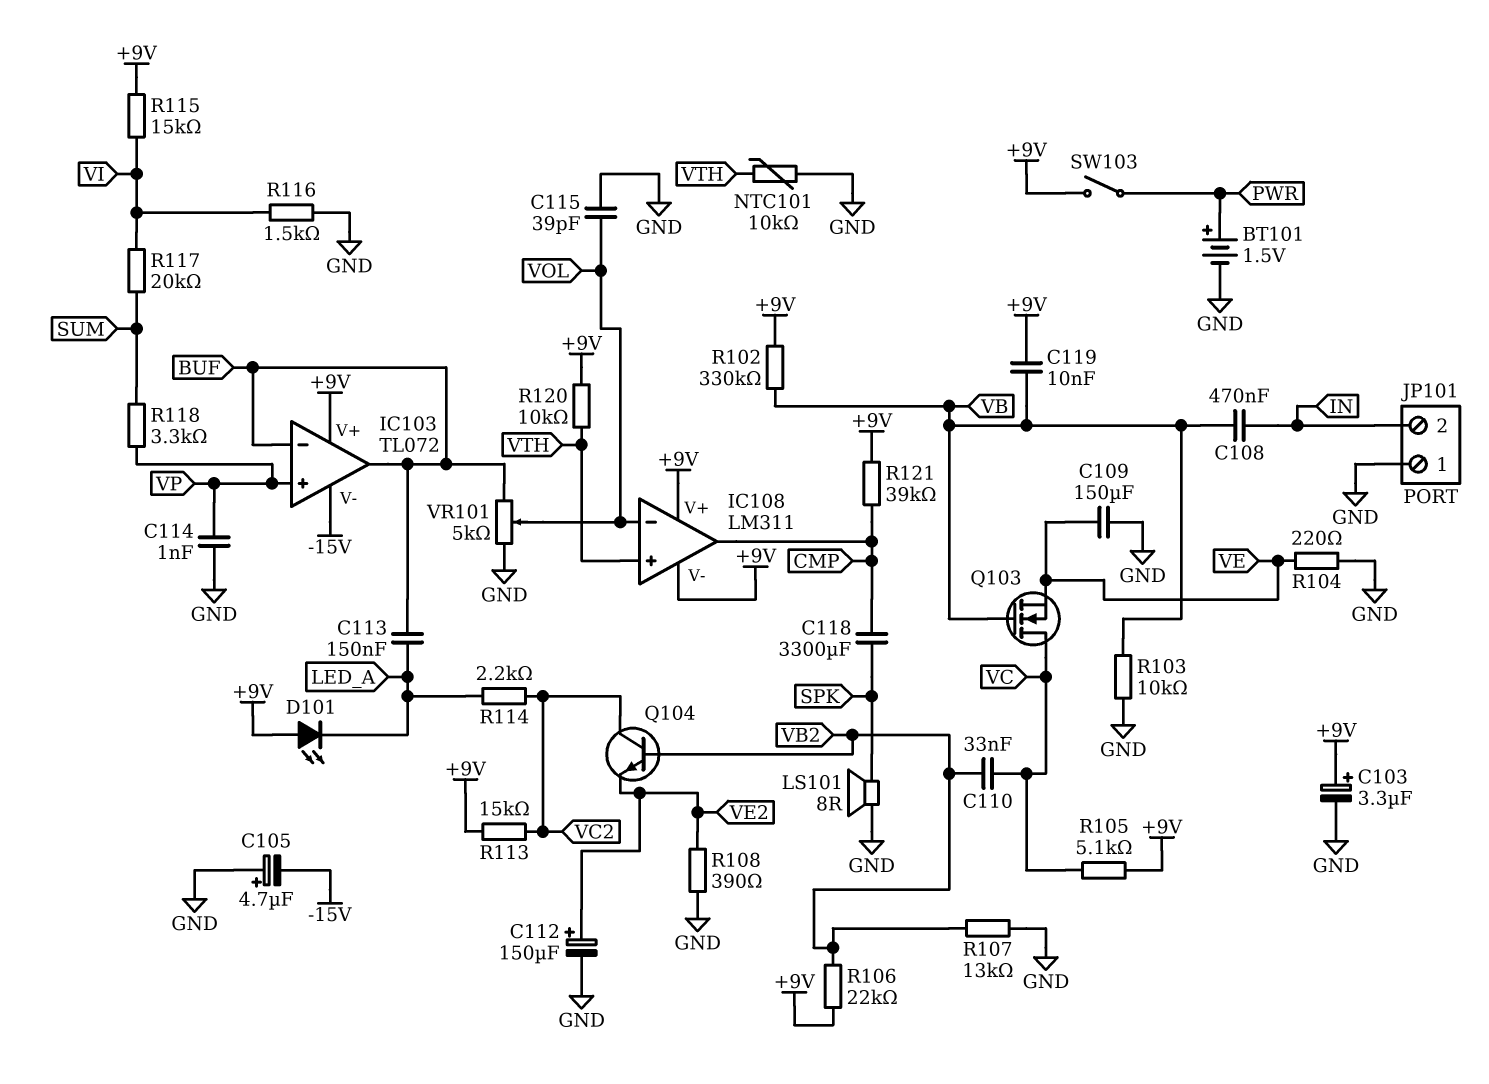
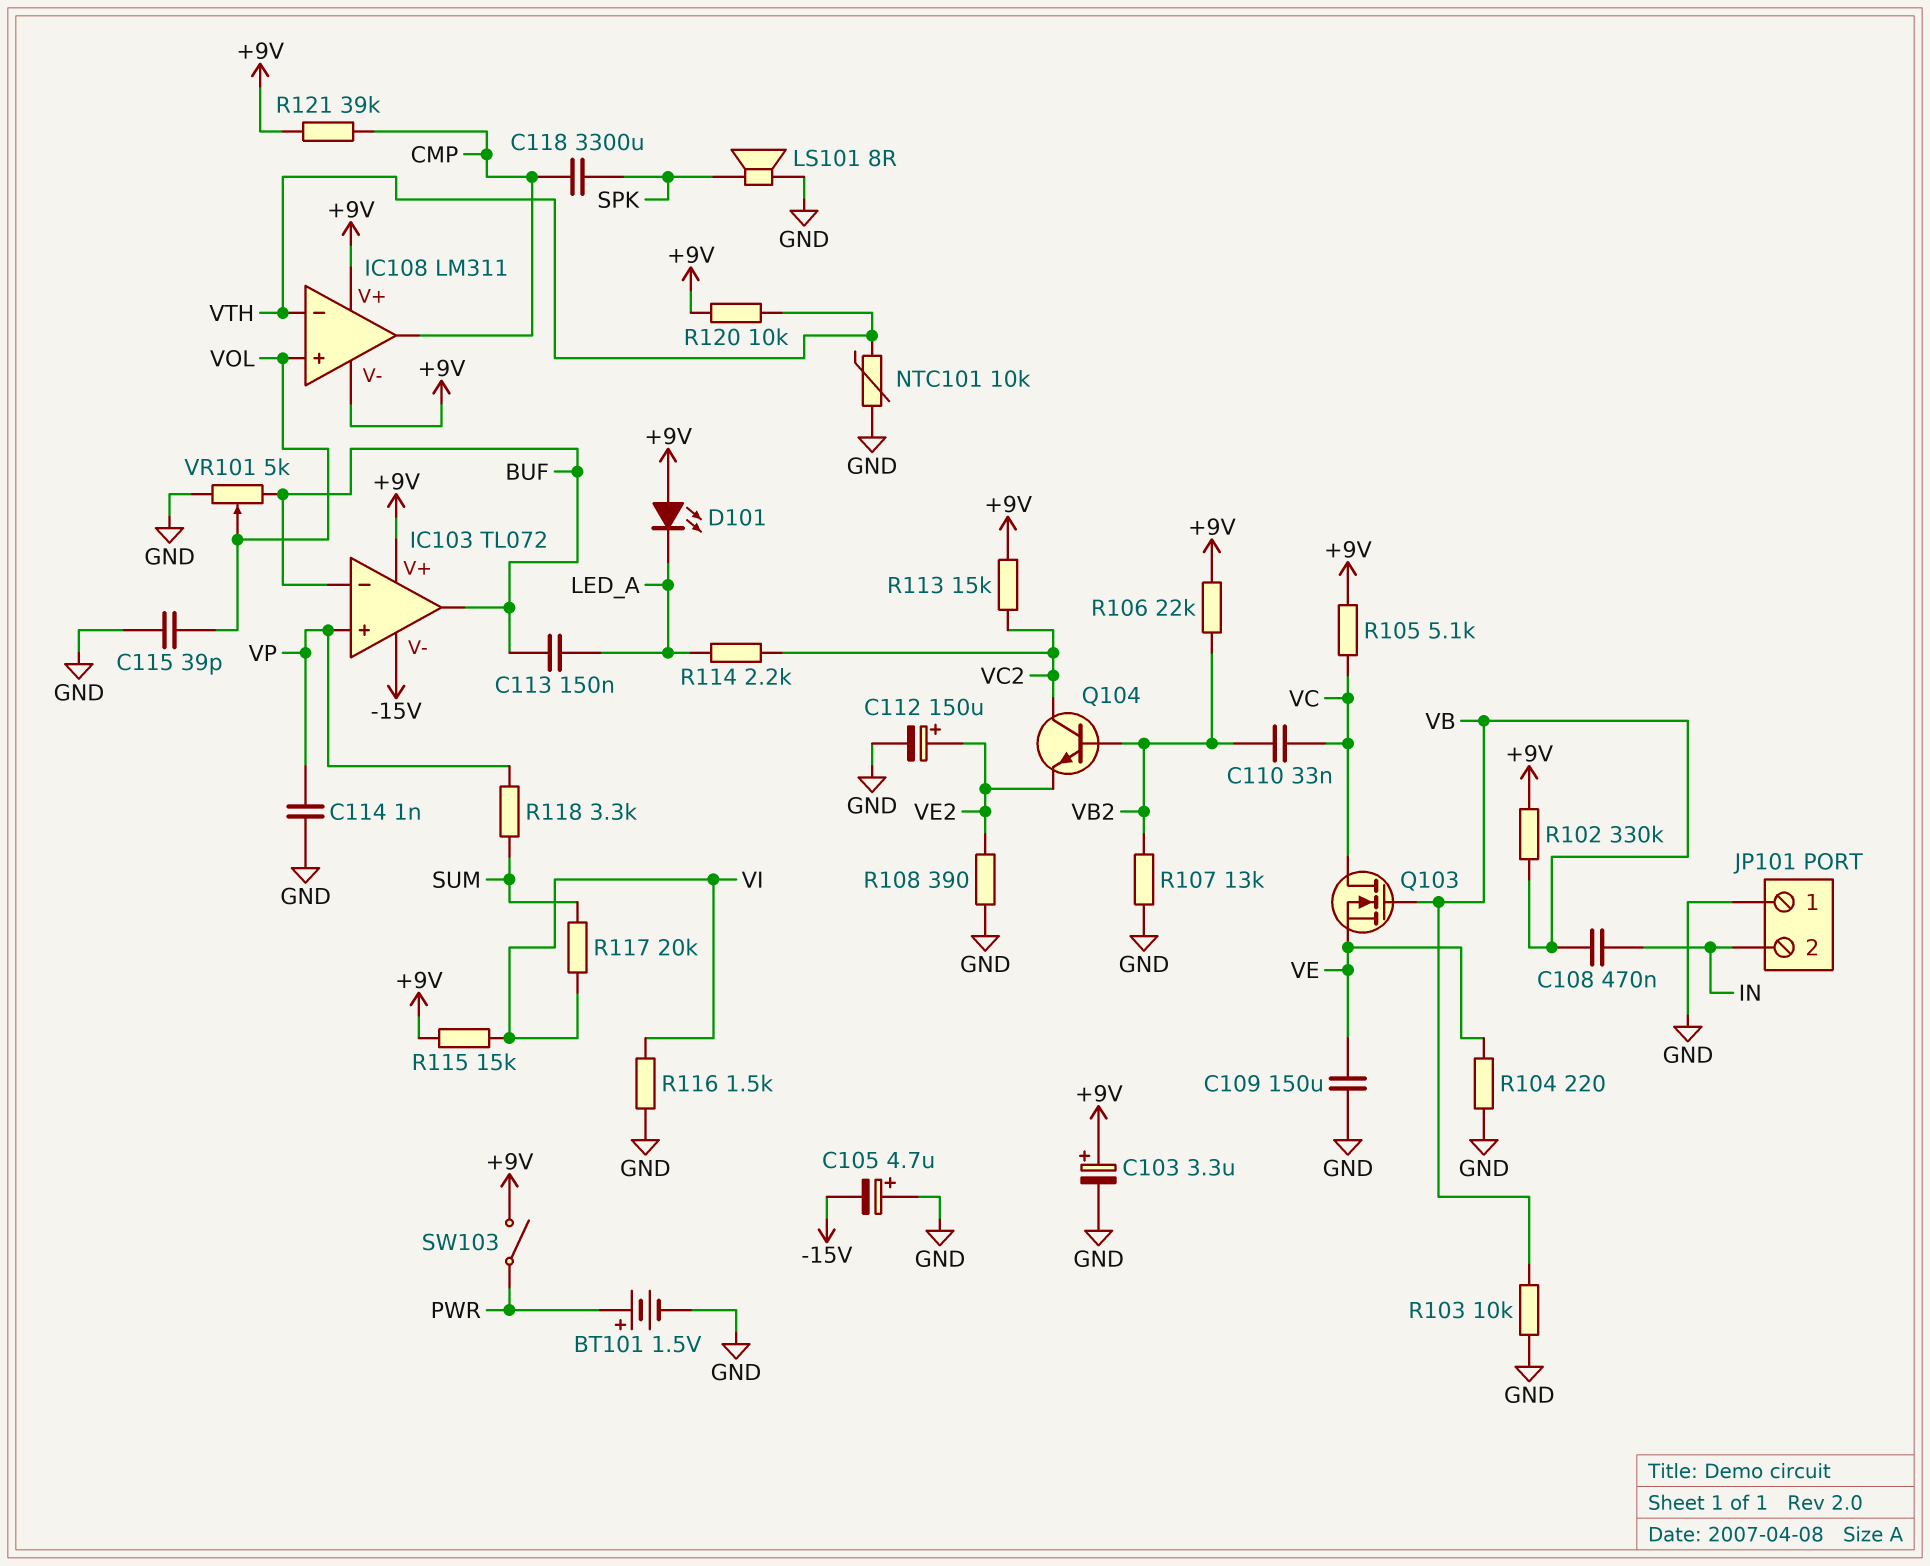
C119: 10nF (+9V, VB) -> none
IC108 pin in+: VTH -> VOL
IC108 pin in-: VOL -> VTH

